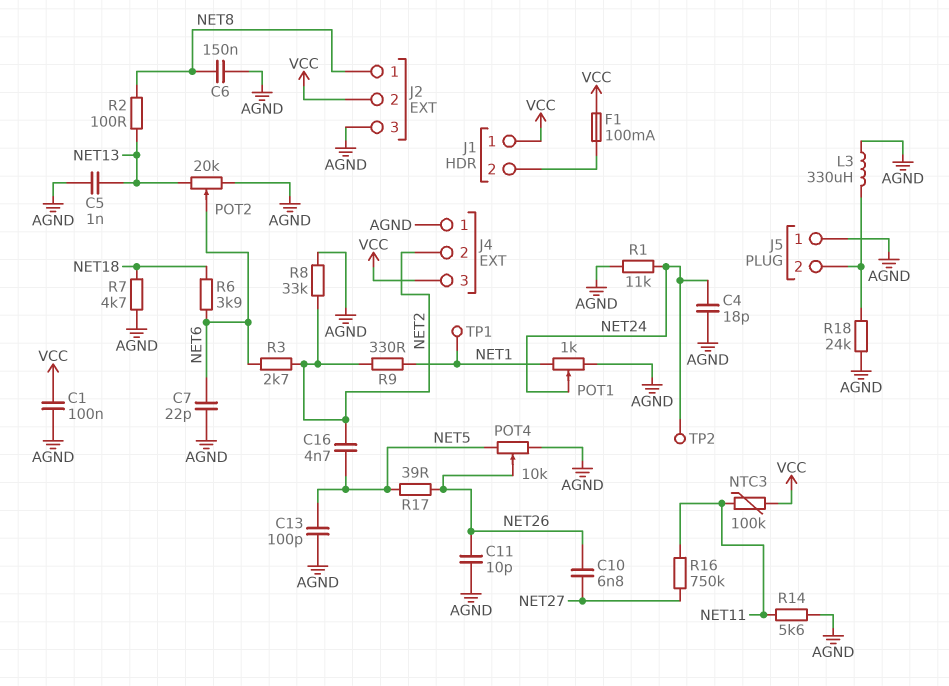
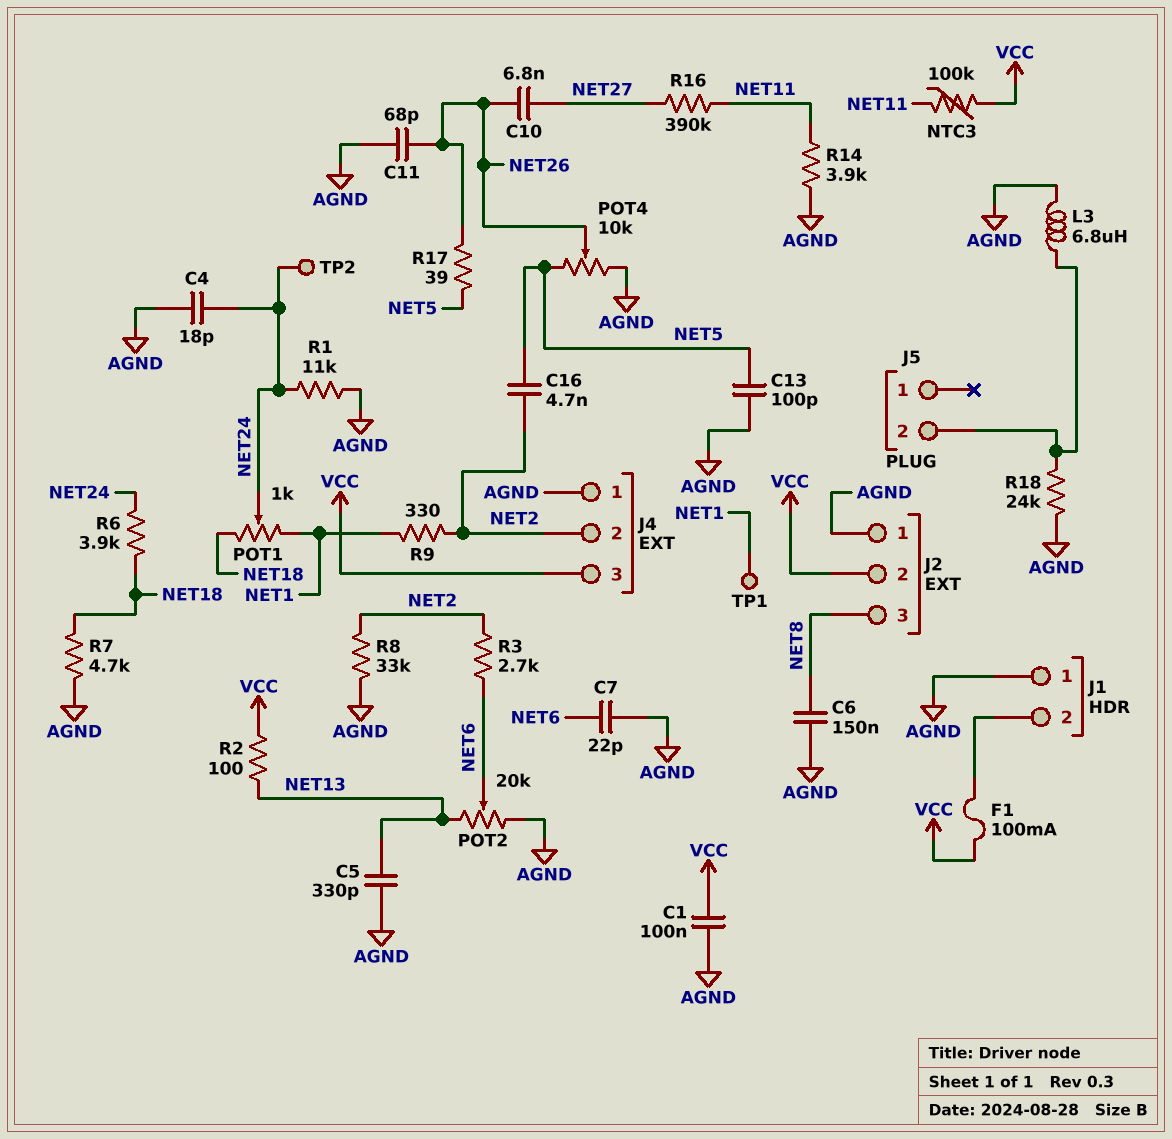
C5: 1nF (AGND, NET13) -> 330pF (AGND, NET13)
C11: 10pF (AGND, NET26) -> 68pF (AGND, NET26)
J1 pin 1: VCC -> AGND
J2 pin 1: NET8 -> AGND
J2 pin 3: AGND -> NET8
J5 pin 1: AGND -> none
L3: 330uH (AGND, J5/2) -> 6.8uH (AGND, J5/2)
POT1: 1k (AGND, NET1, wiper NET24) -> 1k (NET1, NET18, wiper NET24)
R2: 100 (NET8, NET13) -> 100 (NET13, VCC)
R6: 3.9k (NET6, NET18) -> 3.9k (NET18, NET24)
R14: 5.6k (AGND, NET11) -> 3.9k (AGND, NET11)
R16: 750k (NET11, NET27) -> 390k (NET11, NET27)

